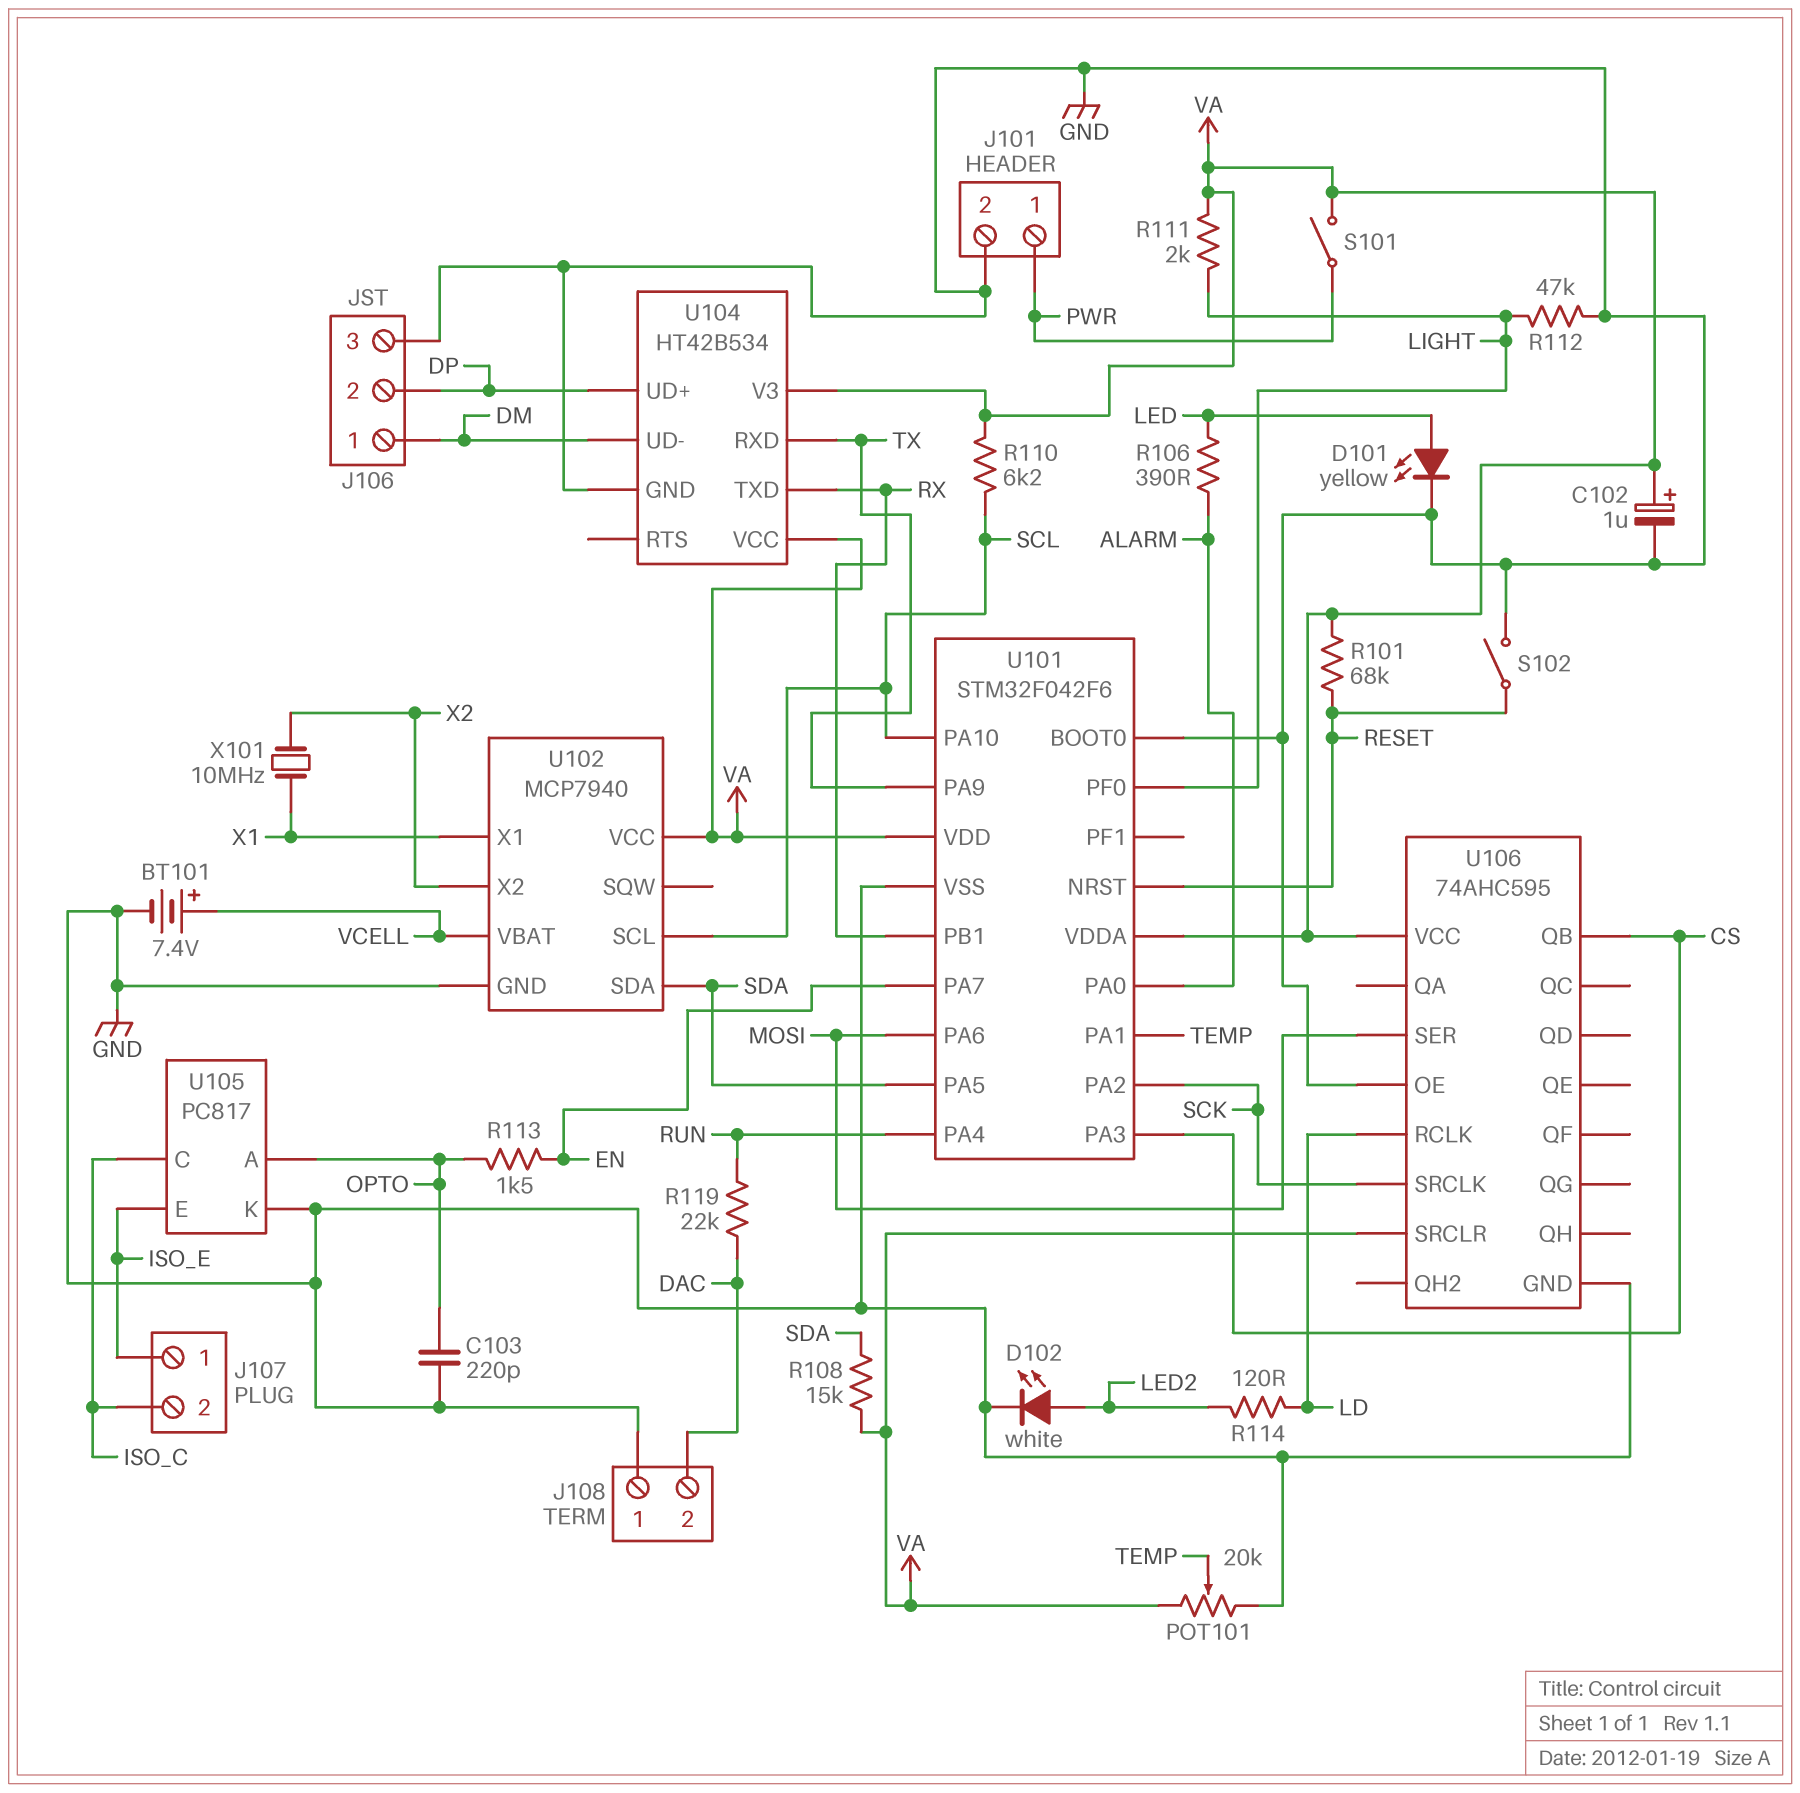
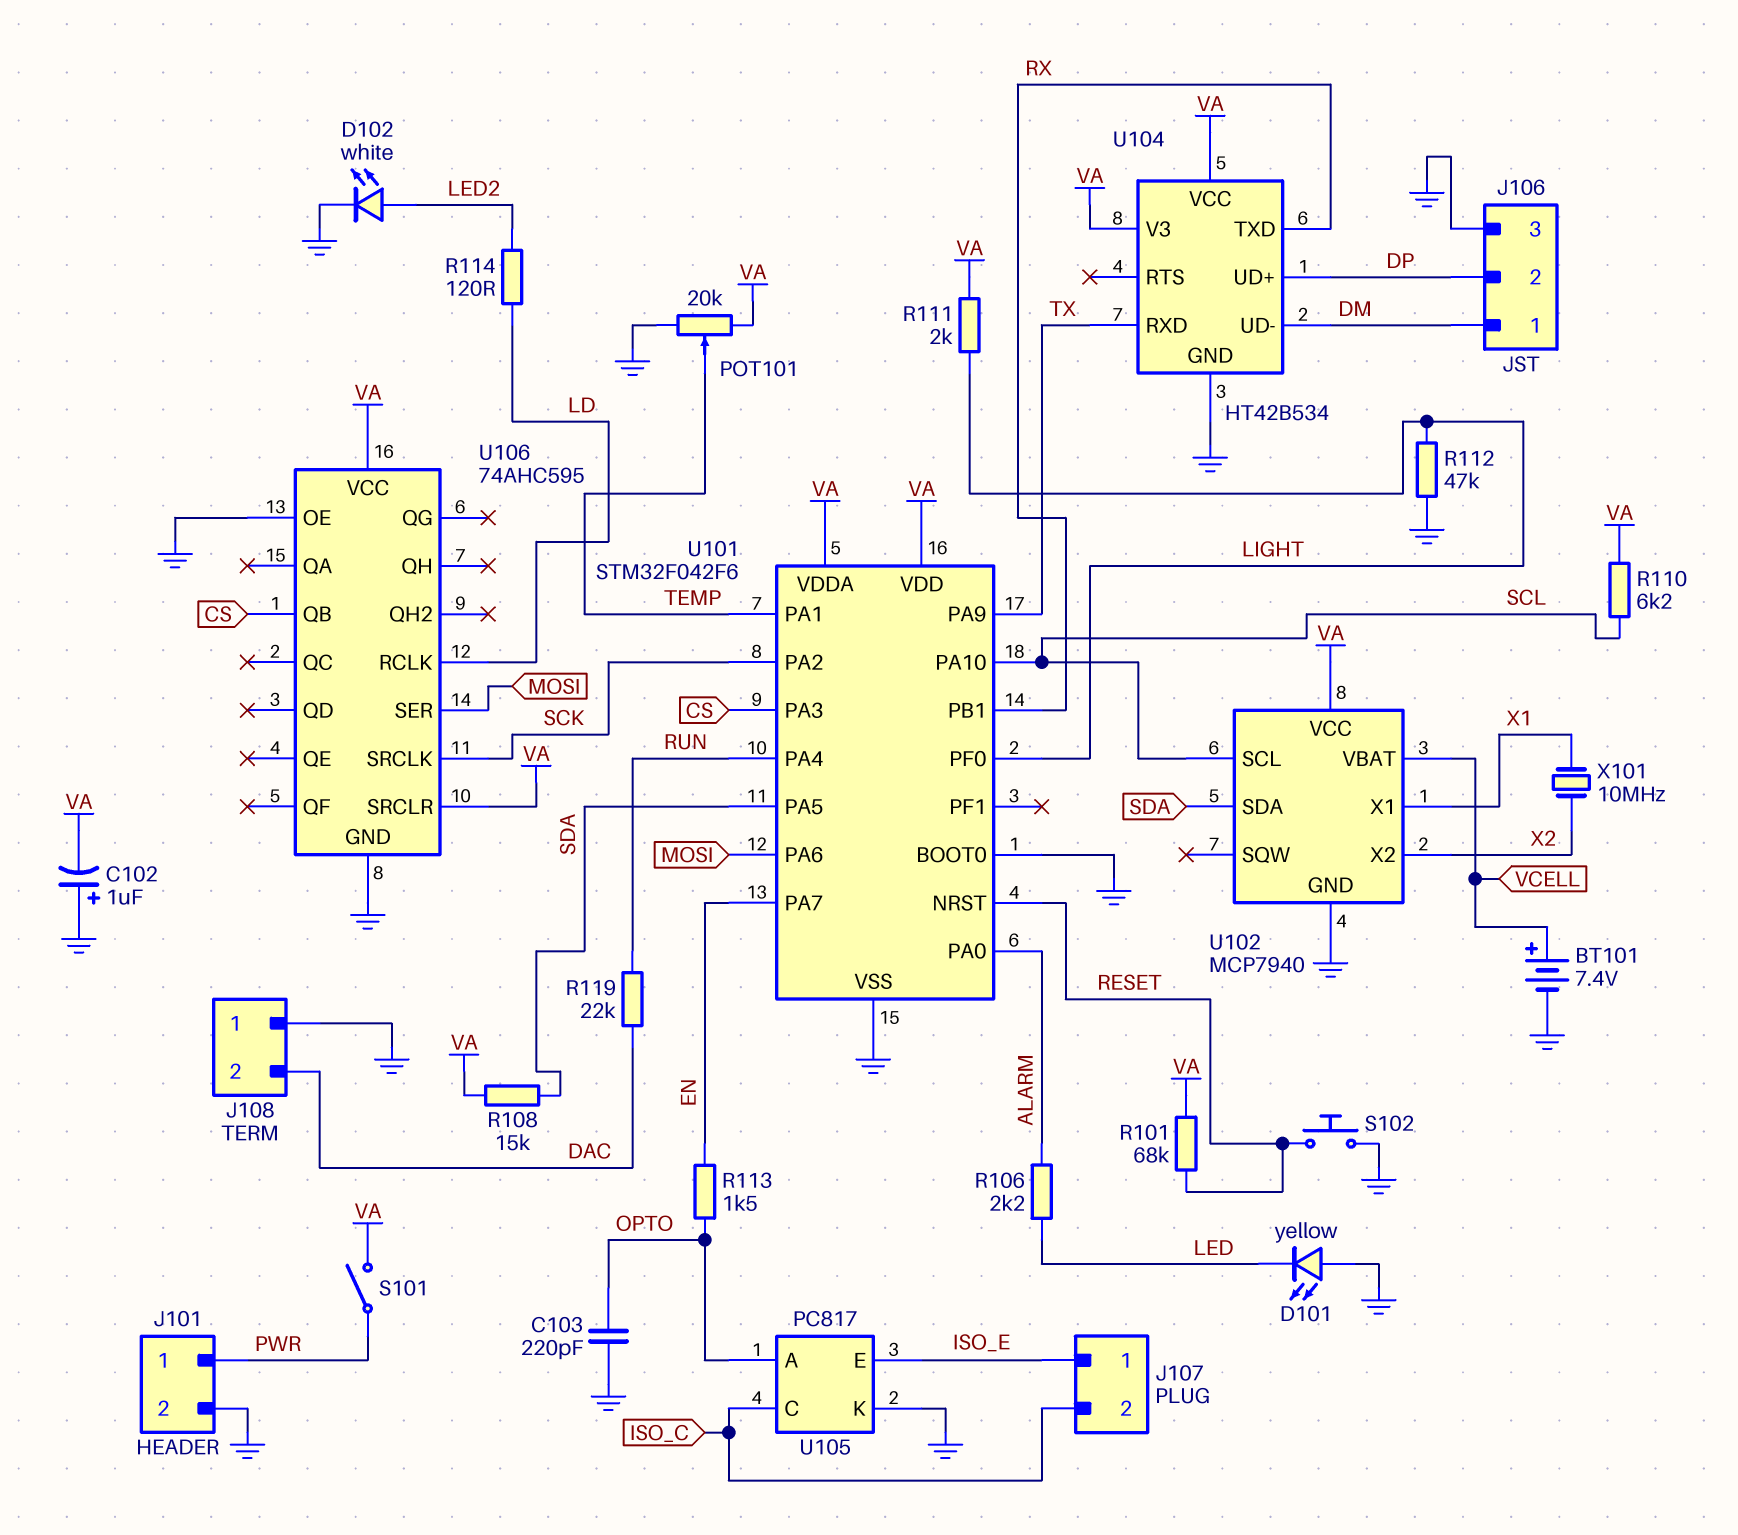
C102: 1uF (plus VA, minus GND) -> 1uF (plus GND, minus VA)
D101: LED yellow (A LED, K GND) -> LED yellow (A GND, K LED)
R106: 390 (ALARM, LED) -> 2.2k (ALARM, LED)
S102: switch (GND, RESET) -> button (GND, RESET)

